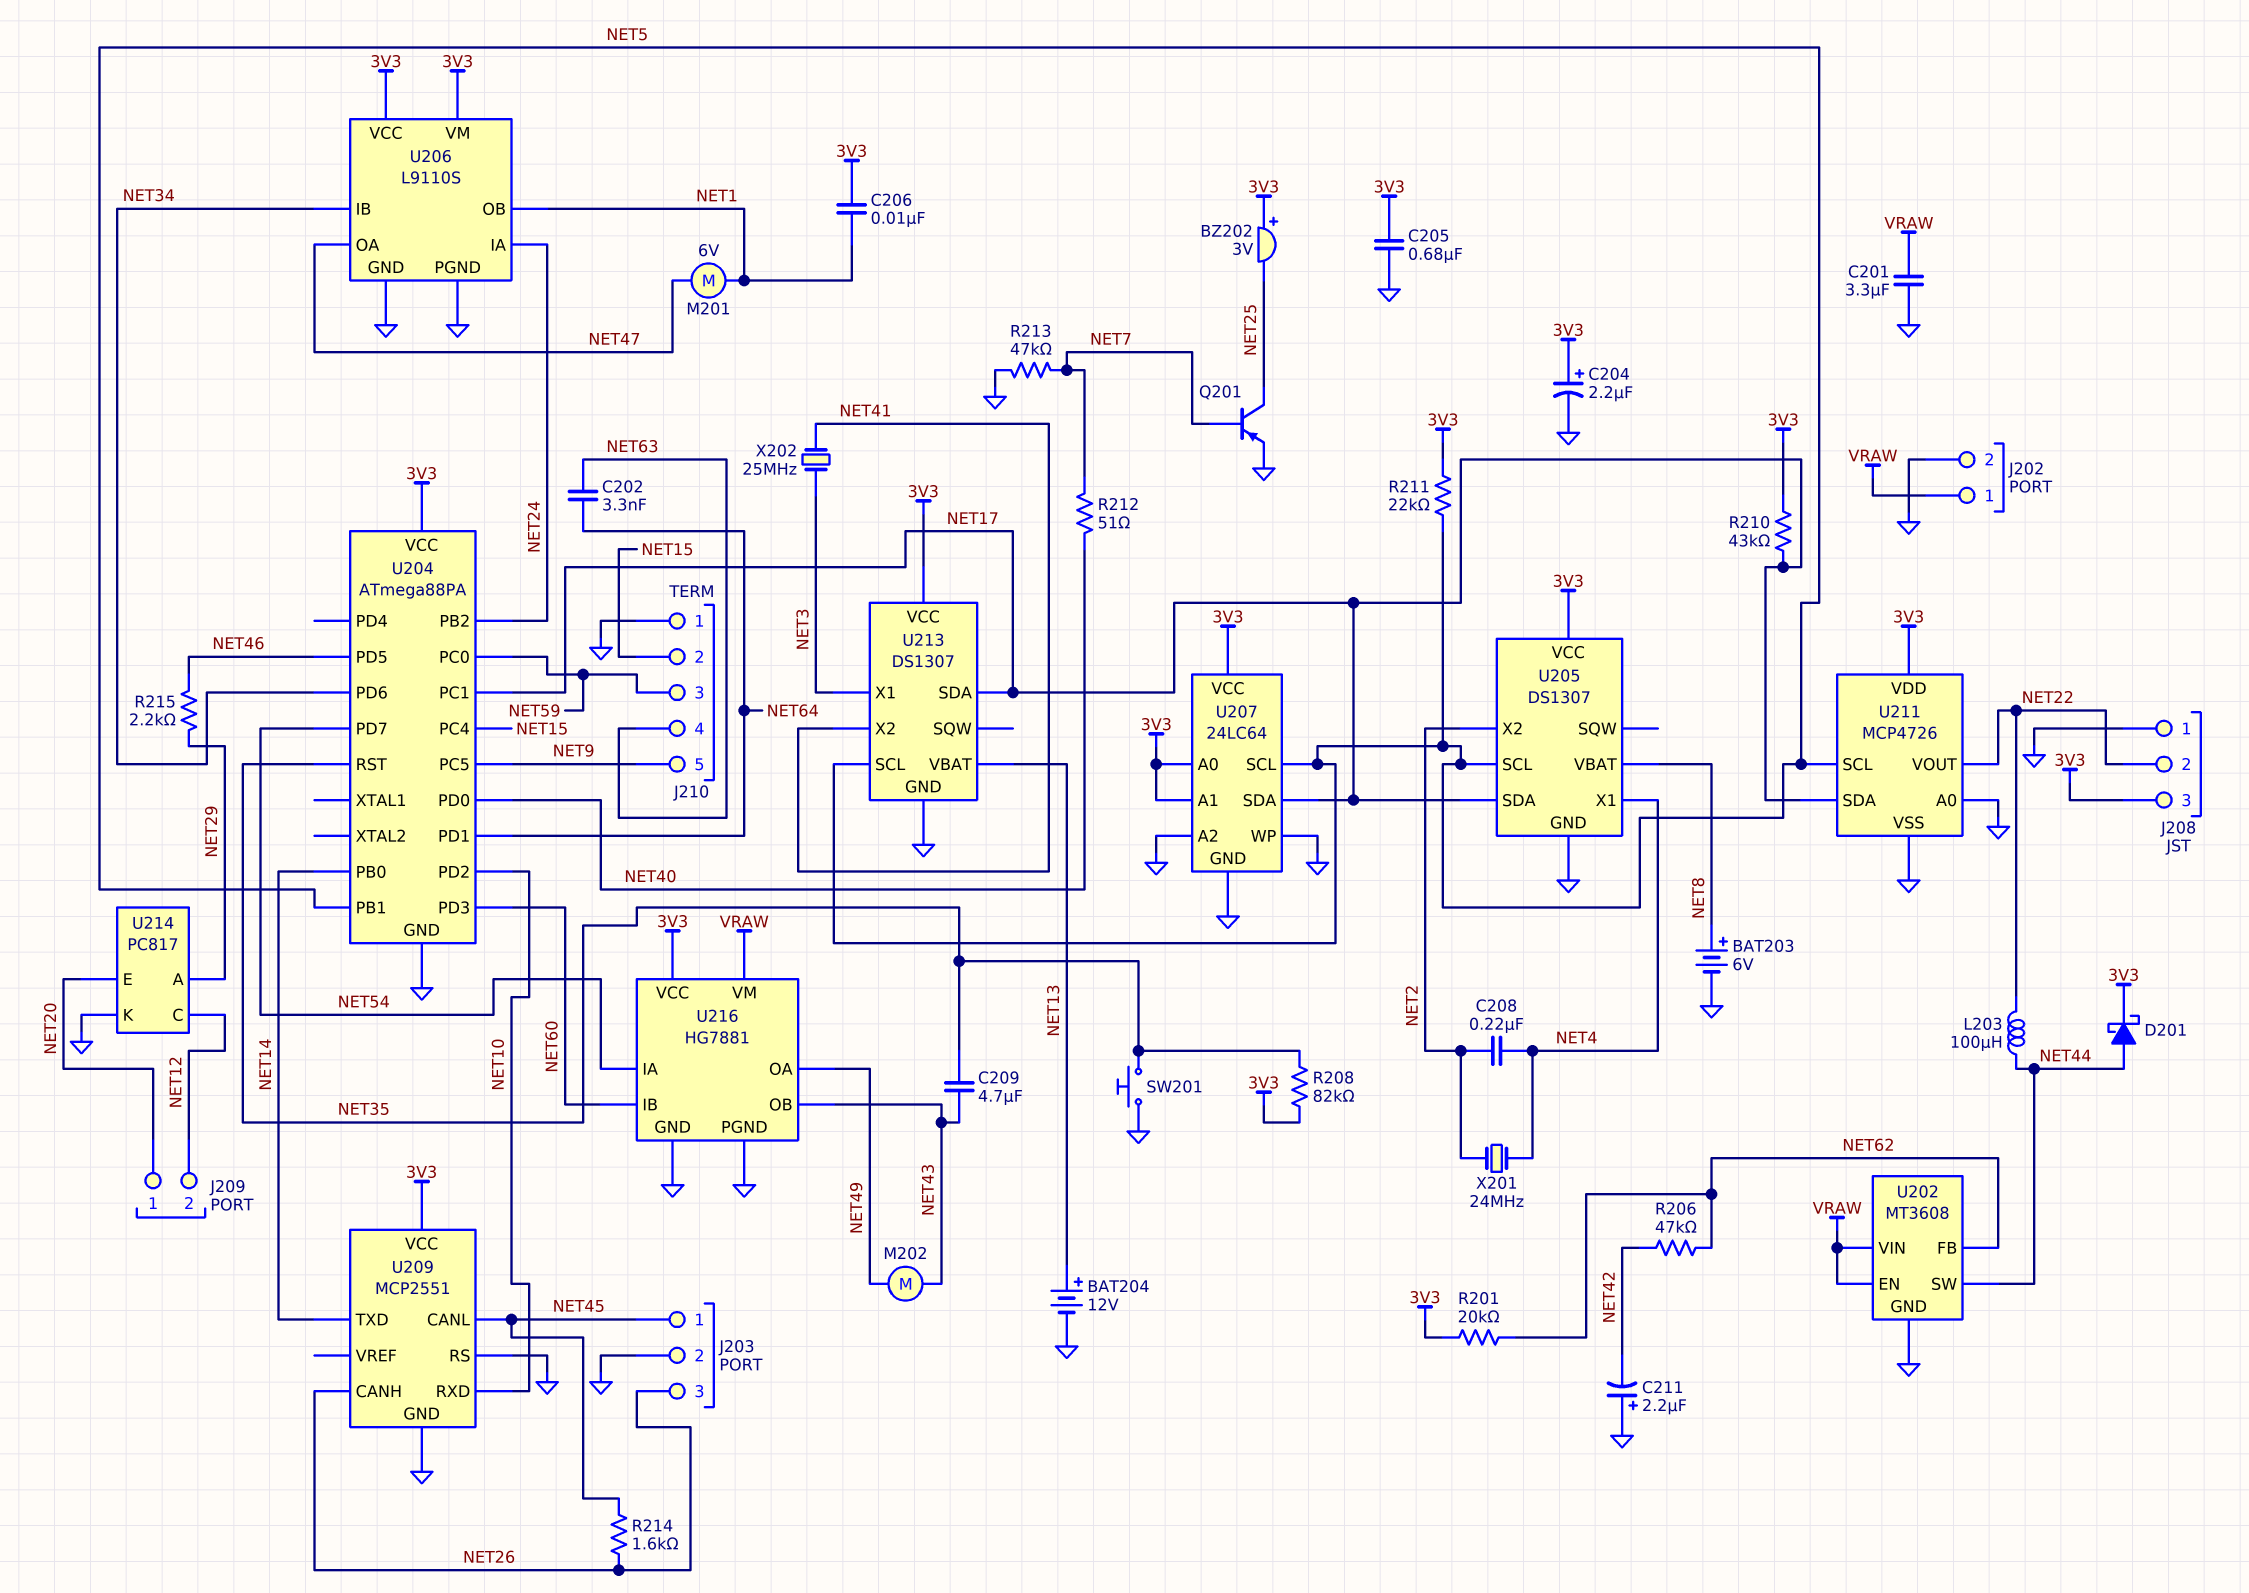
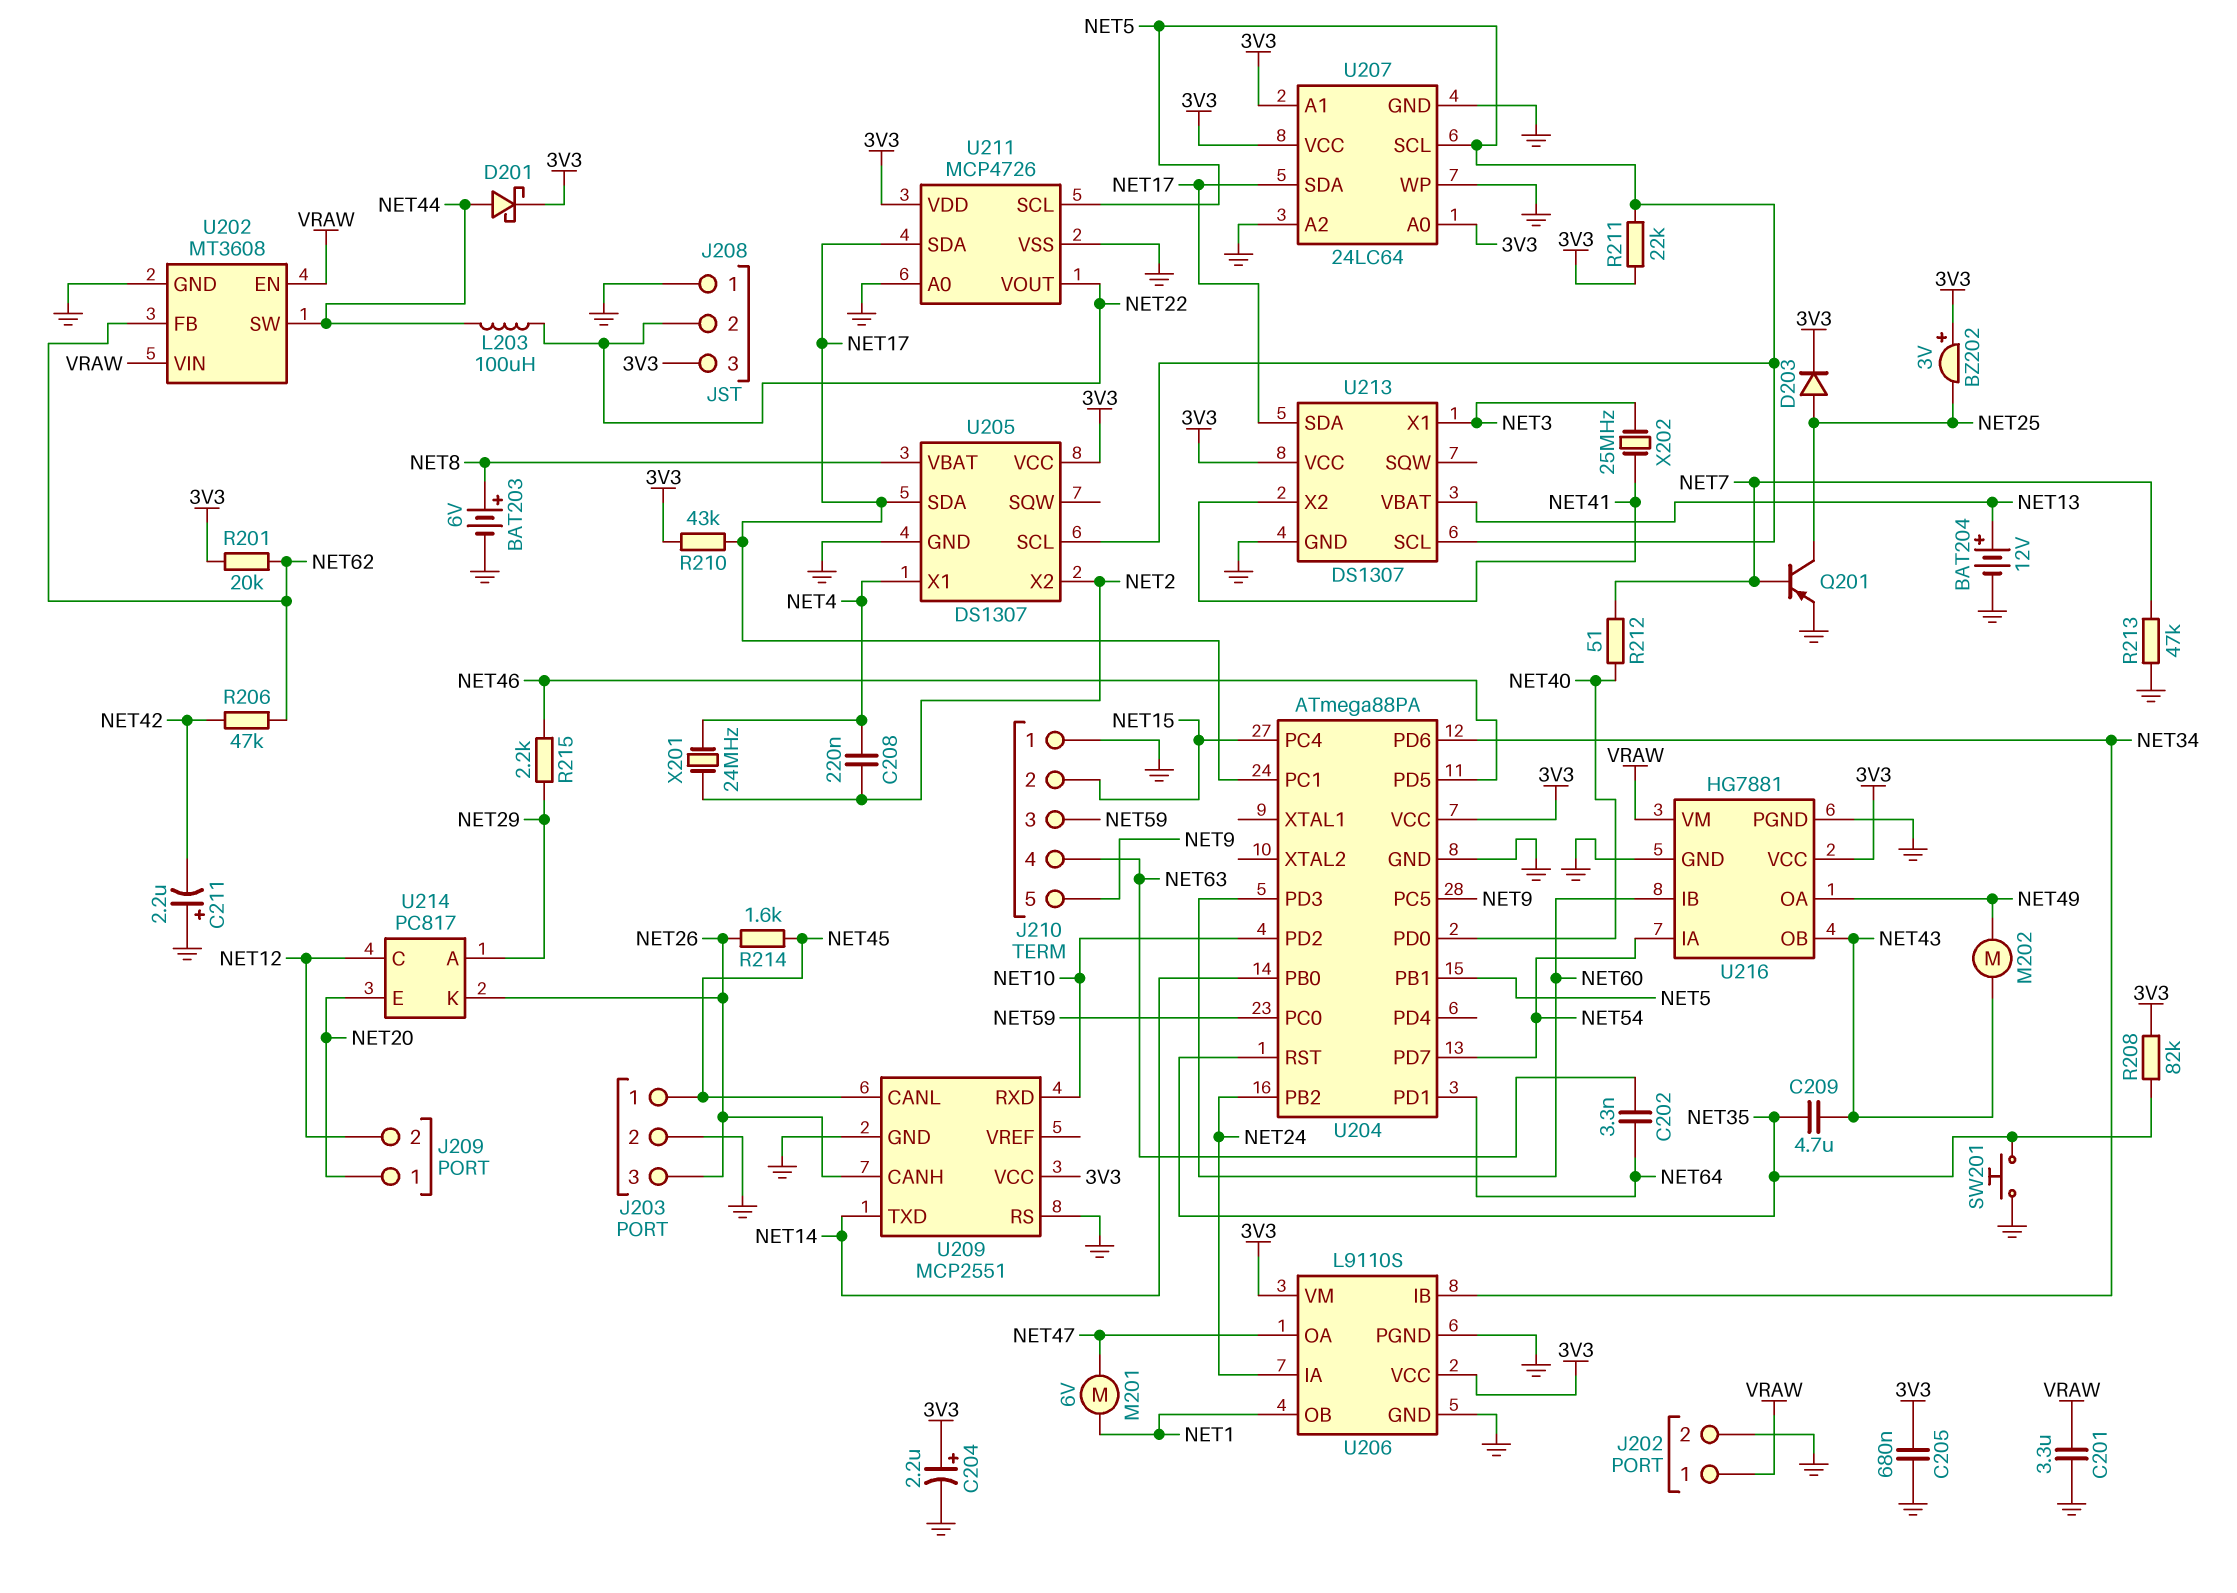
C206: 10nF (3V3, NET1) -> none
D203: none -> diode (A NET25, K 3V3)
U214 pin K: GND -> NET26

